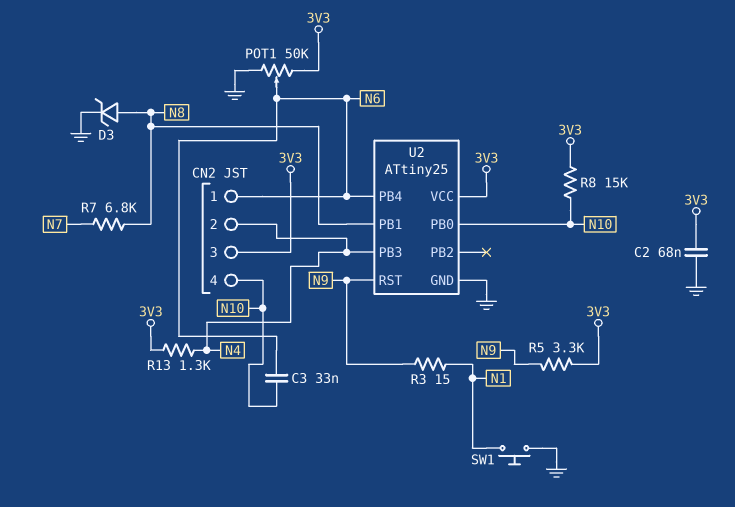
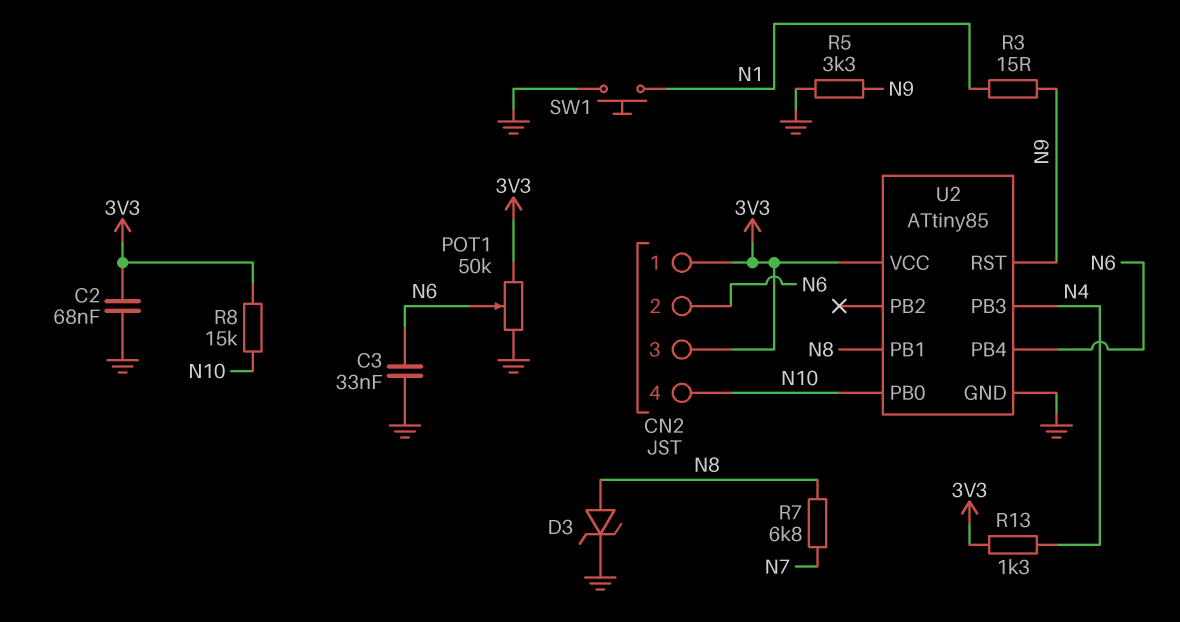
C3: 33nF (N6, N10) -> 33nF (GND, N6)
CN2 pin 1: N6 -> 3V3
CN2 pin 2: N4 -> N6
R5: 3.3k (3V3, N9) -> 3.3k (GND, N9)
U2: ATtiny25 -> ATtiny85

